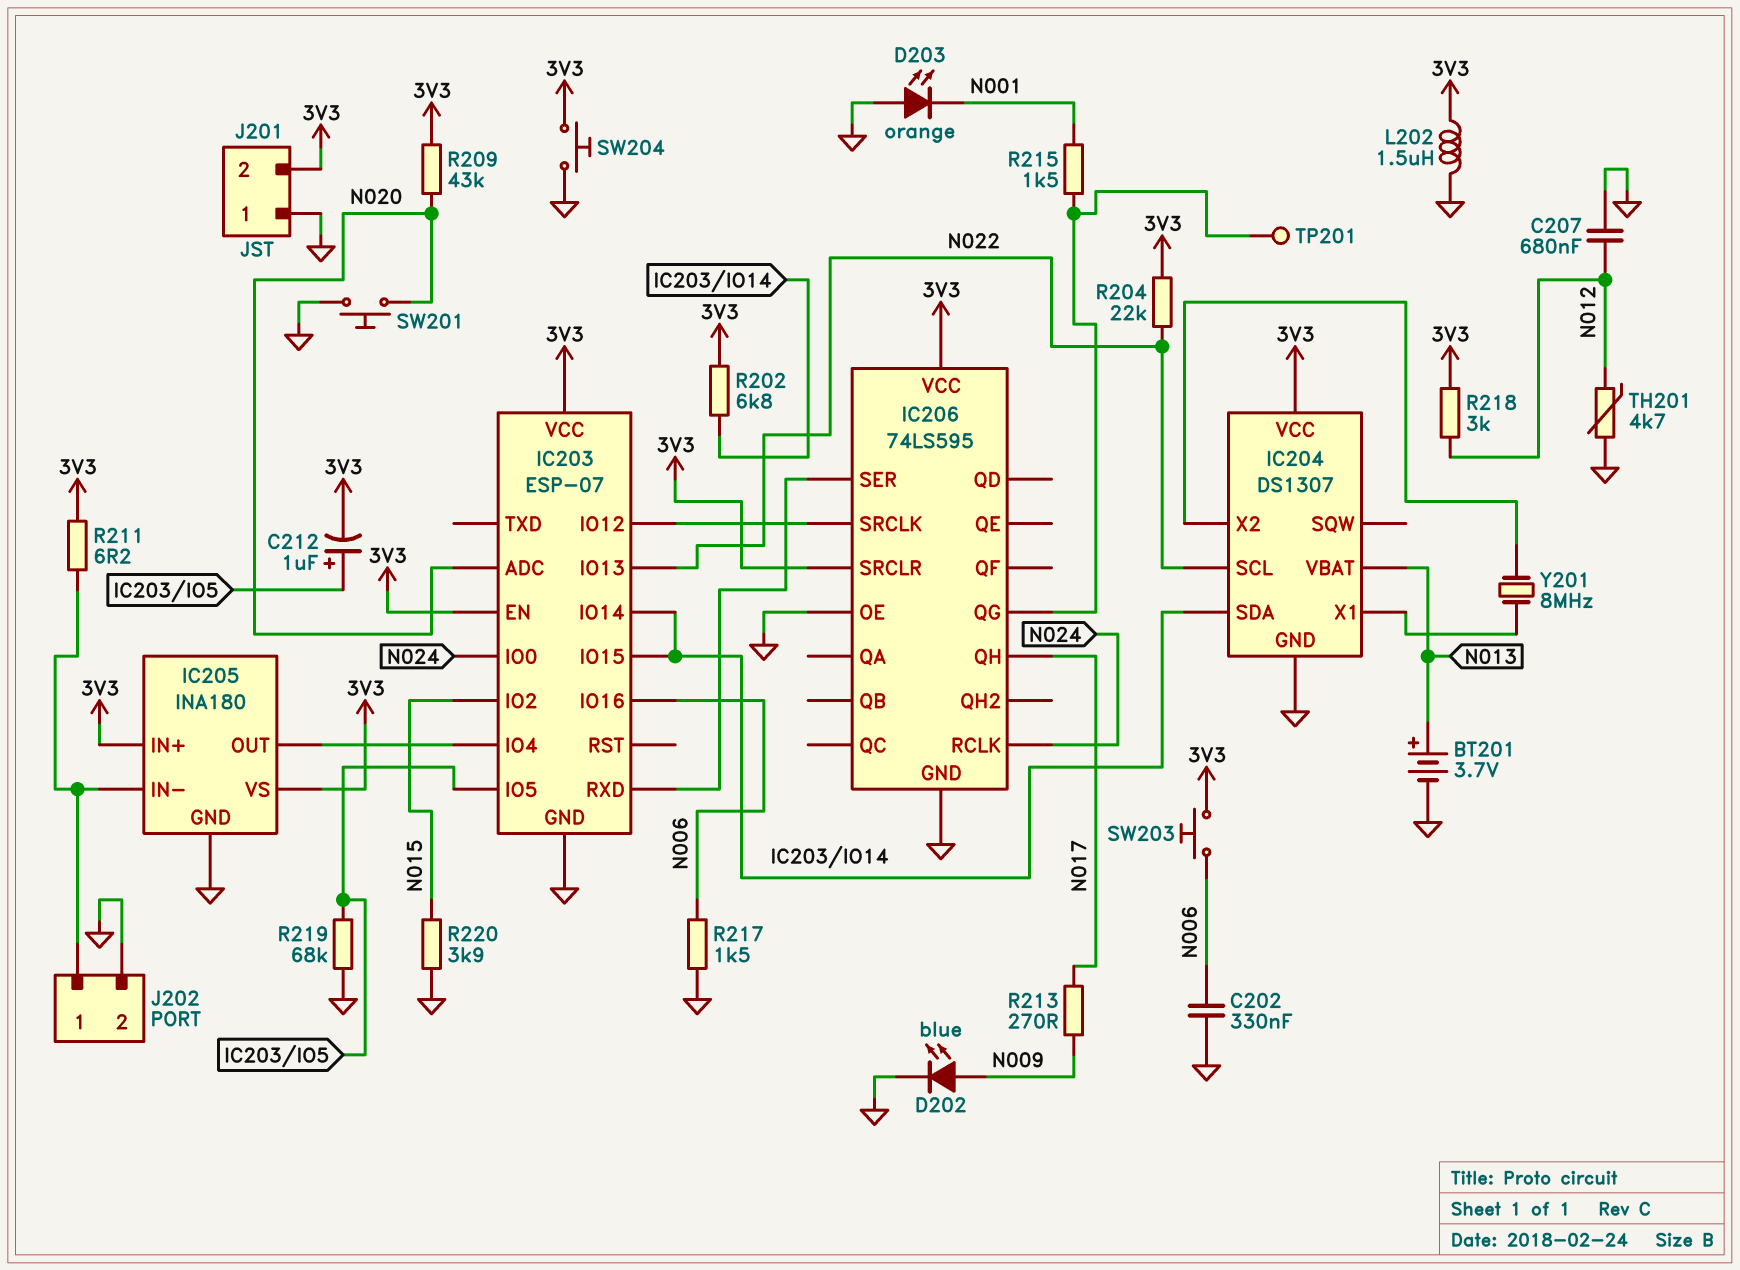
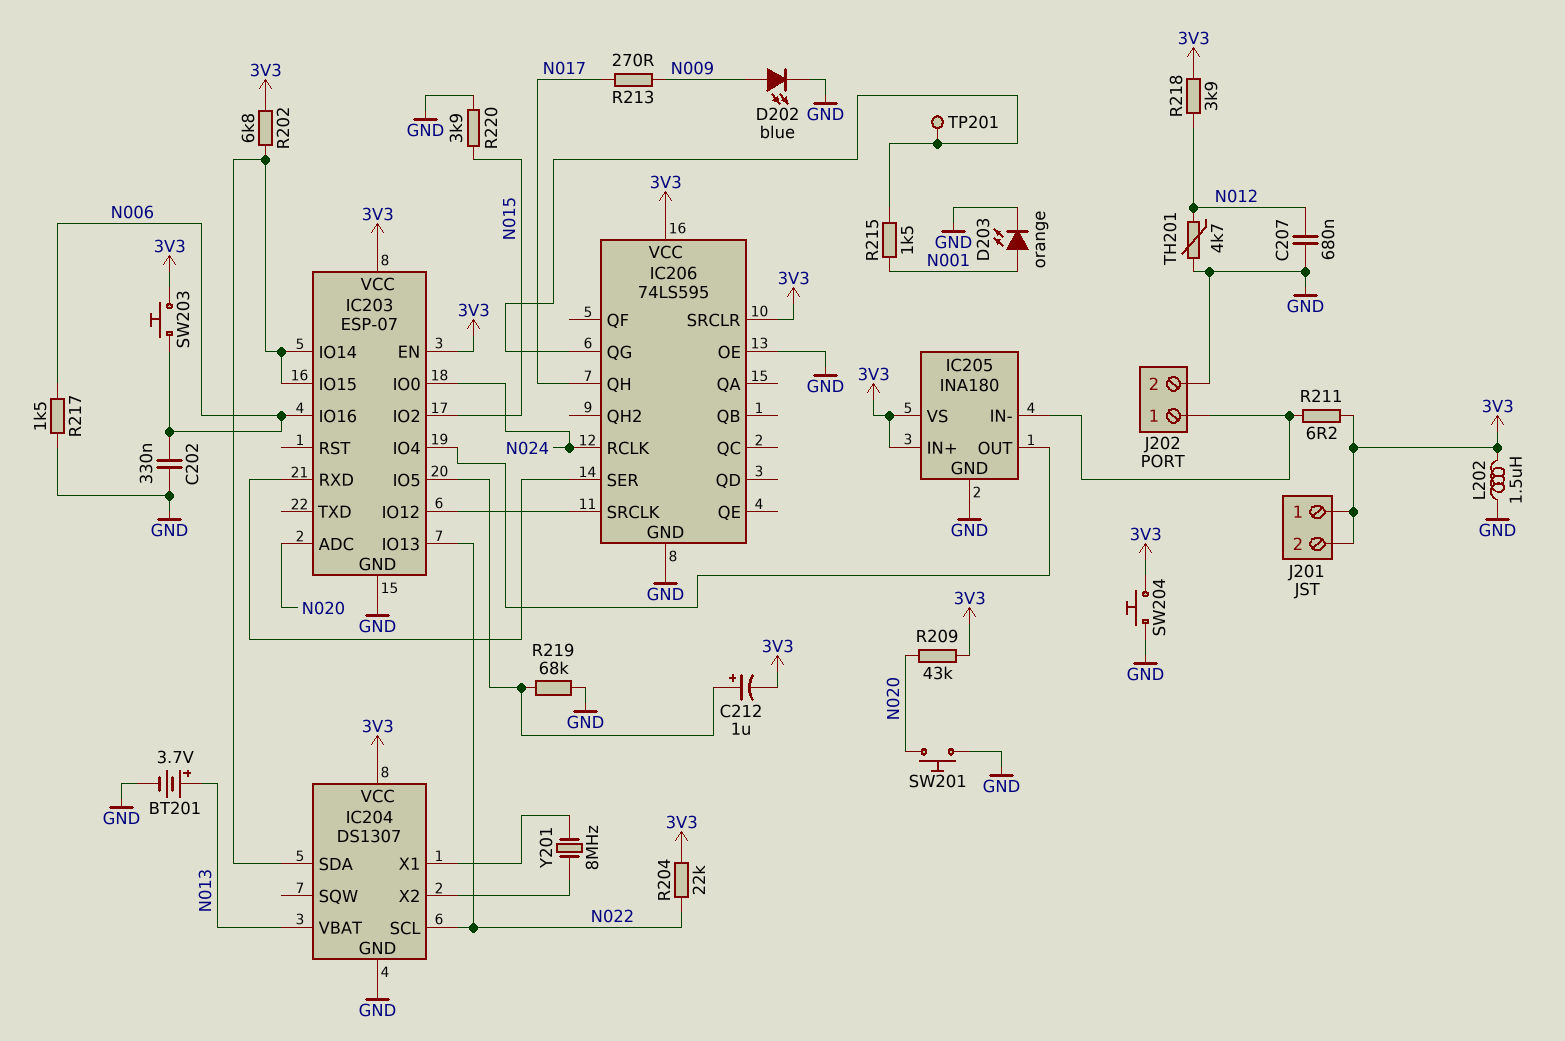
D203: LED orange (A GND, K N001) -> LED orange (A N001, K GND)
J201 pin 1: GND -> 3V3
R218: 3k (3V3, N012) -> 3.9k (3V3, N012)

